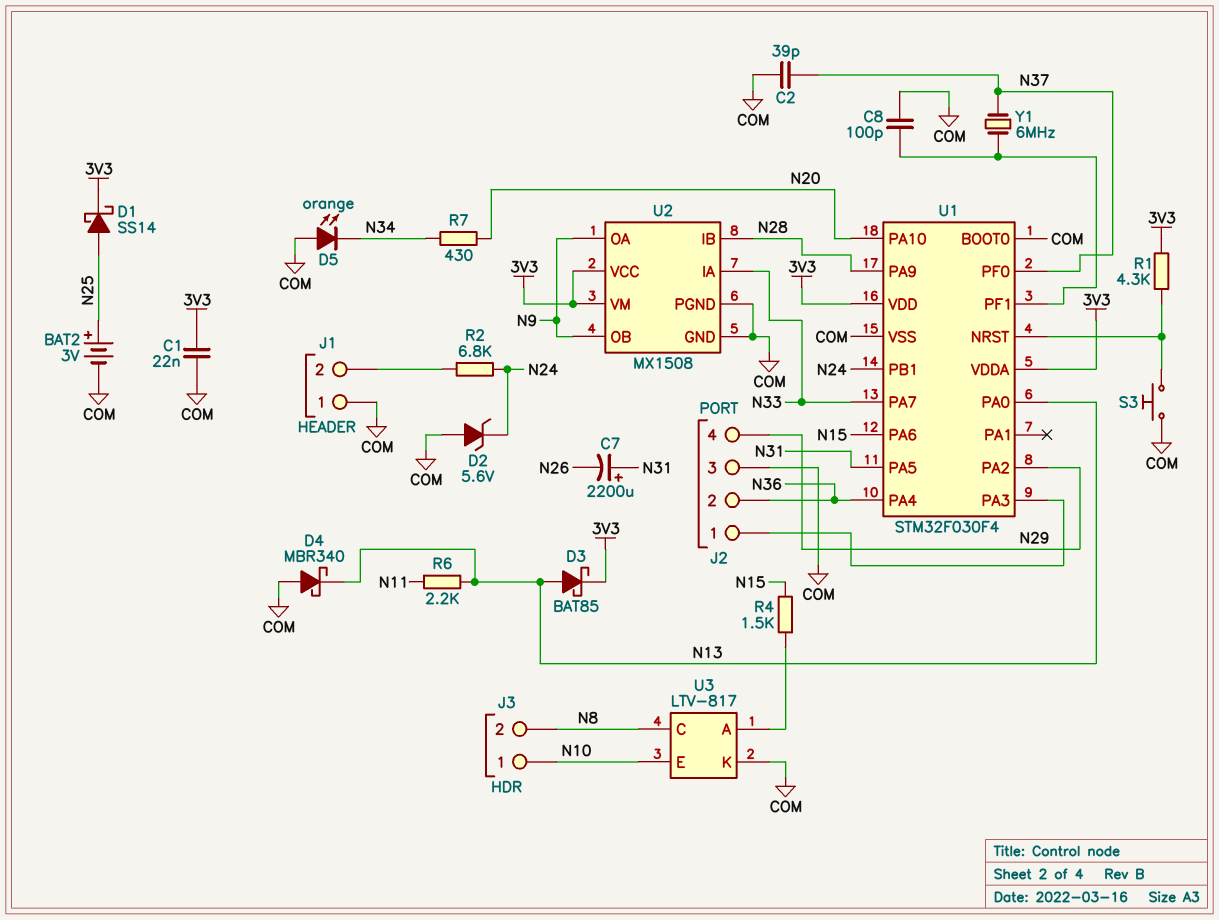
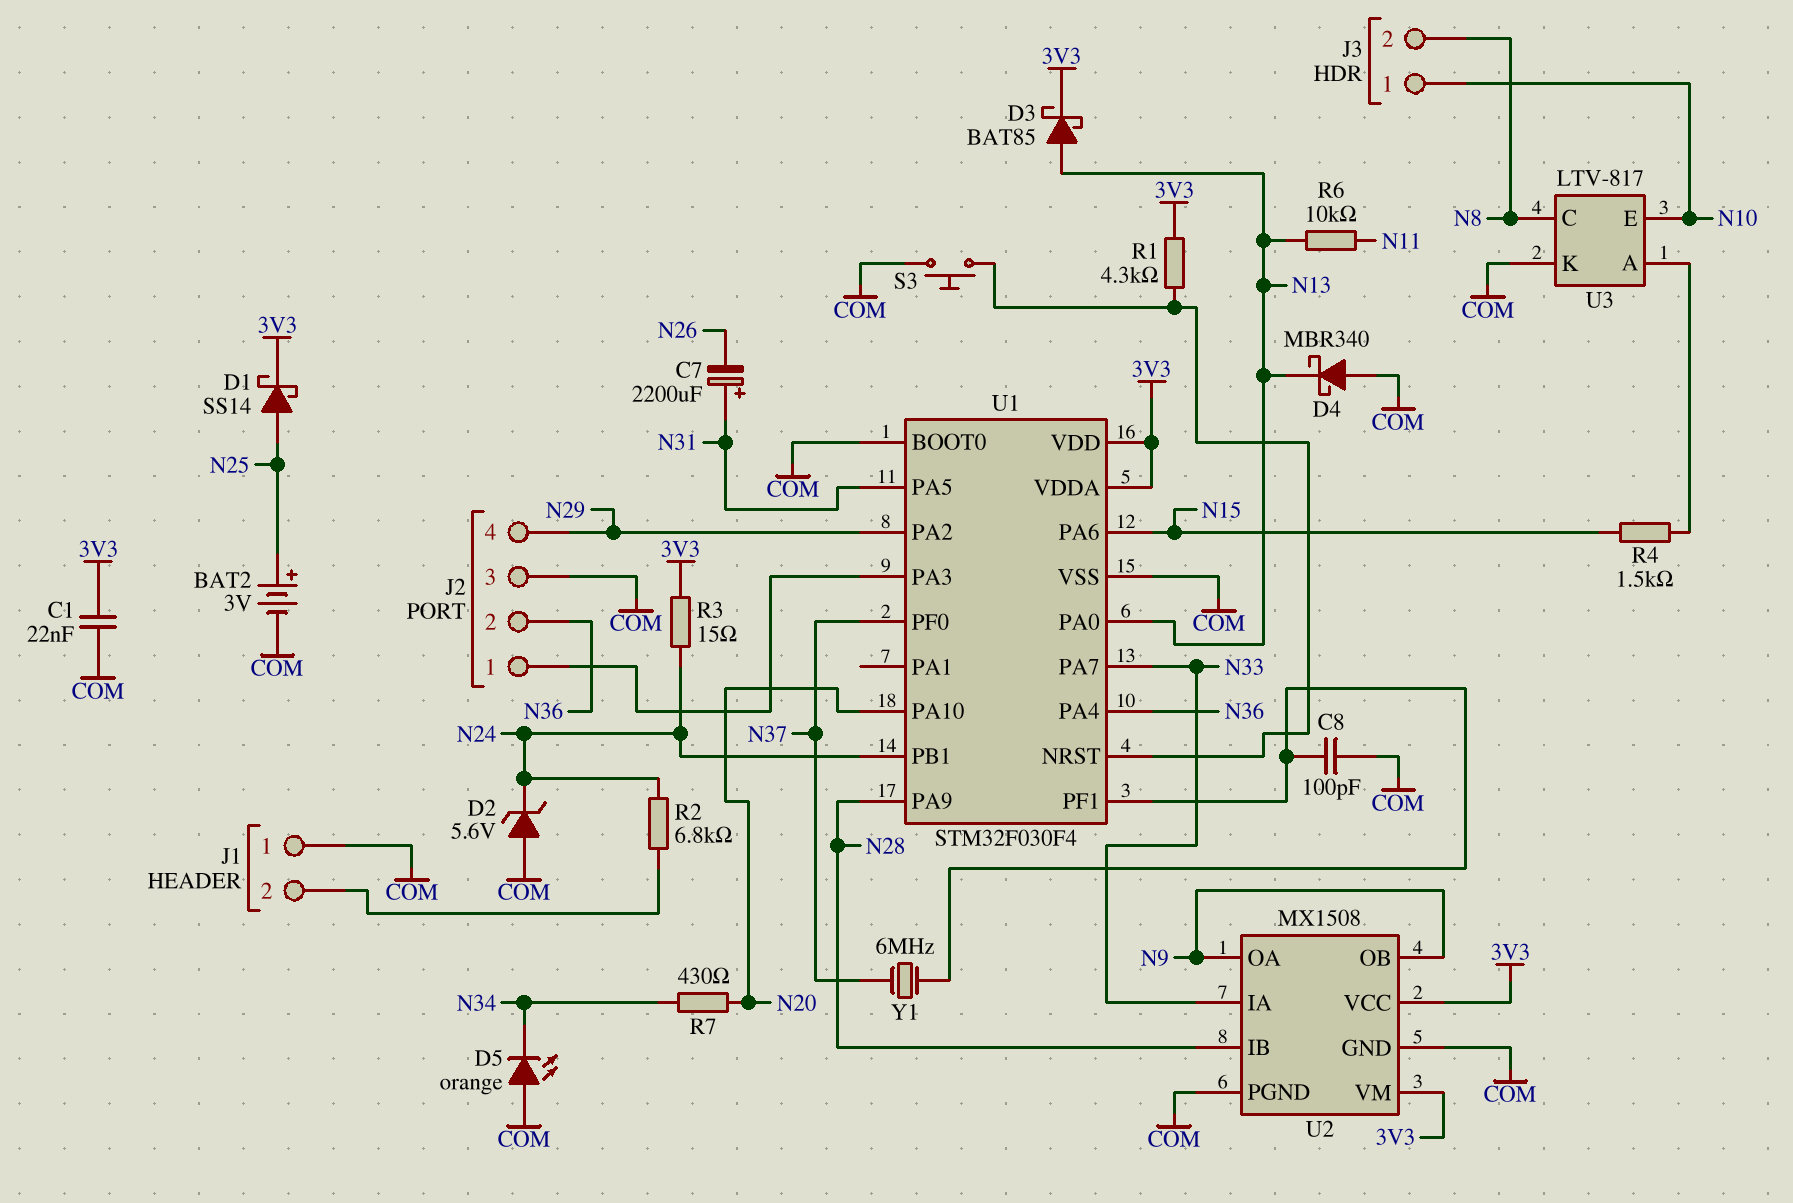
C2: 39pF (COM, N37) -> none
R3: none -> 15 (3V3, N24)
R6: 2.2k (N11, N13) -> 10k (N11, N13)

